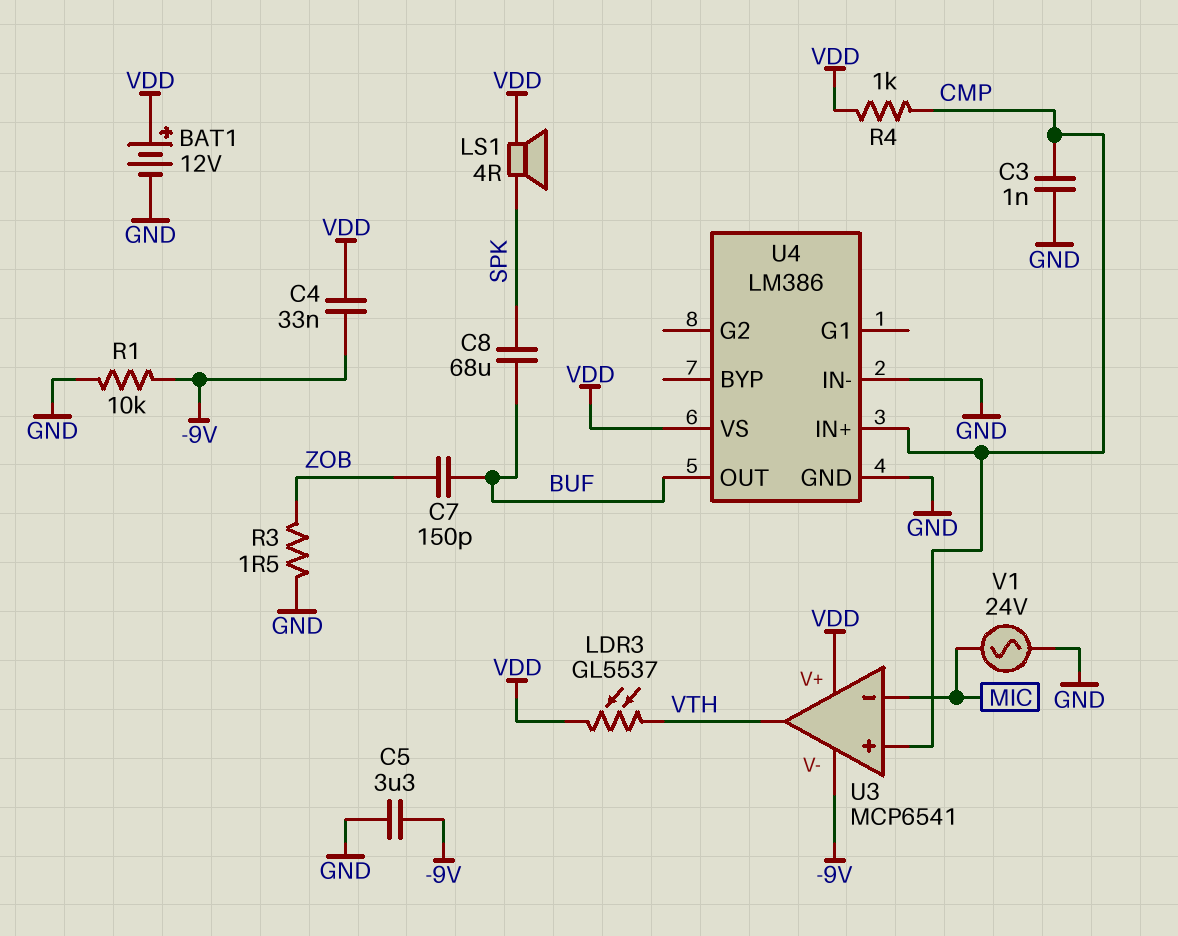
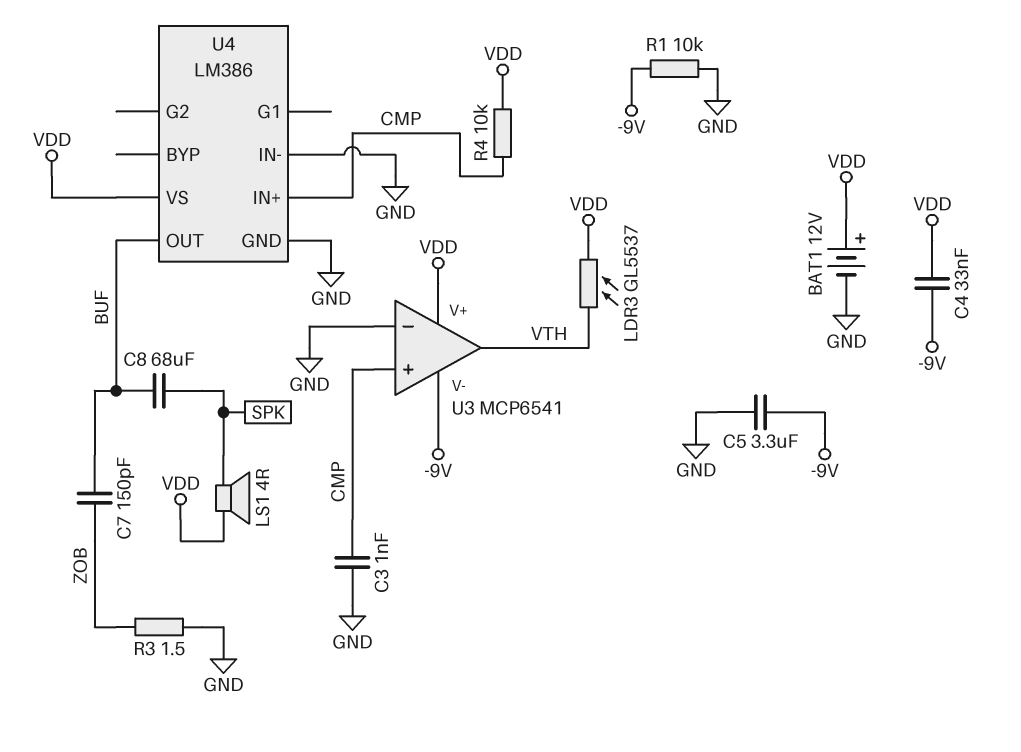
R4: 1k (CMP, VDD) -> 10k (CMP, VDD)
U3 pin in-: MIC -> GND
V1: AC 24V (GND, MIC) -> none

